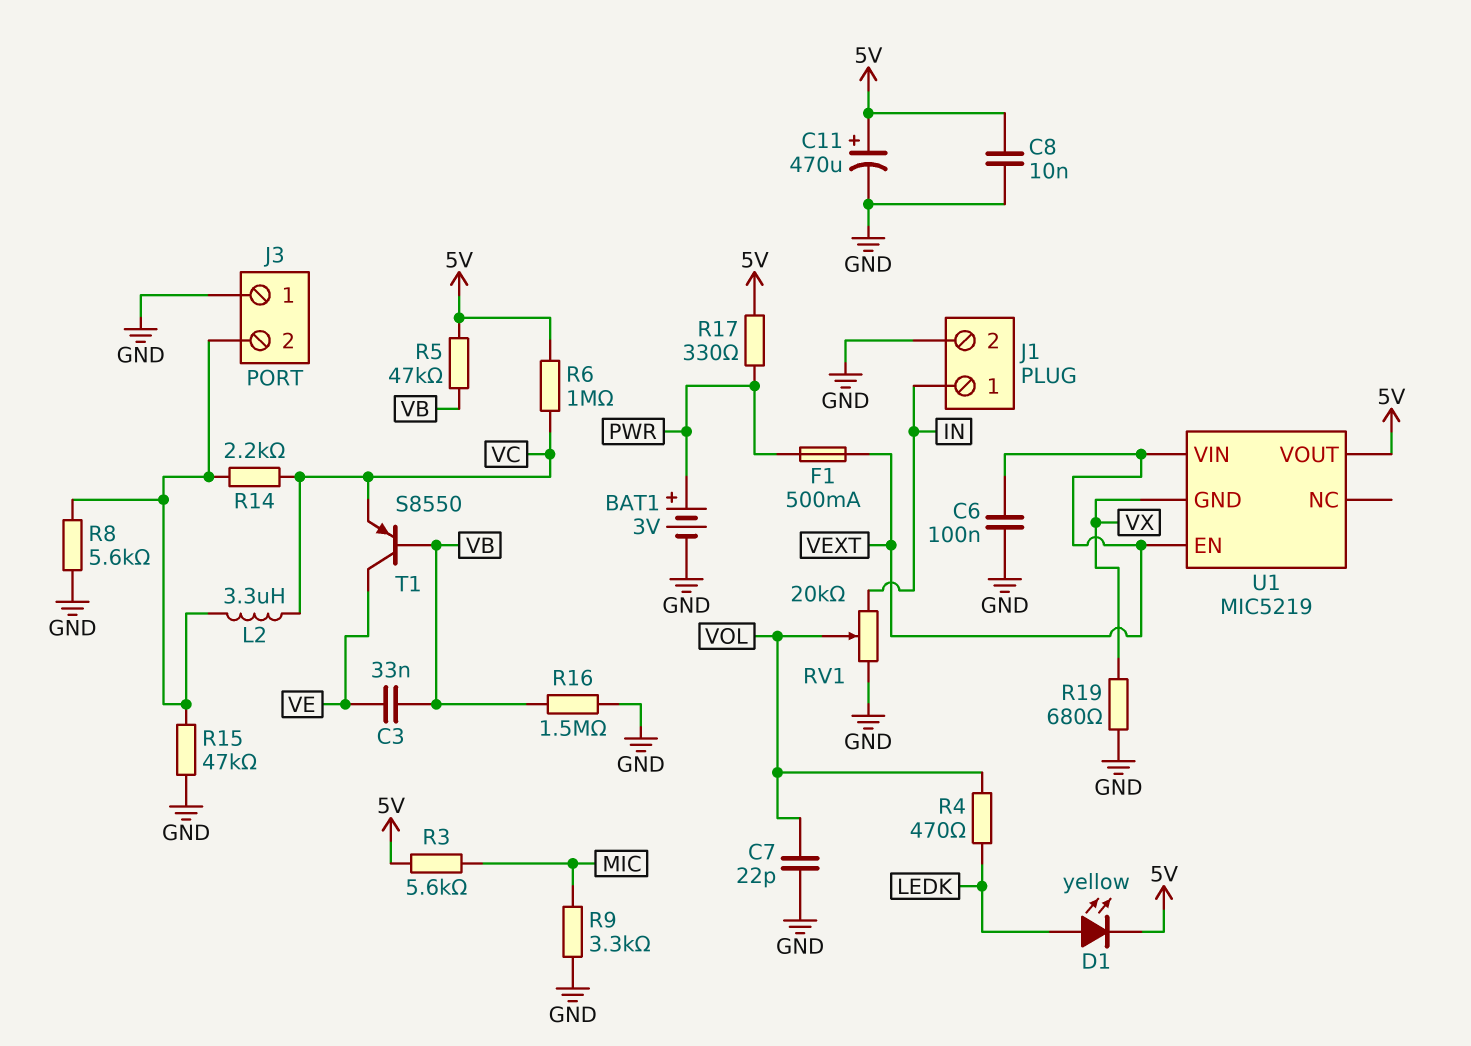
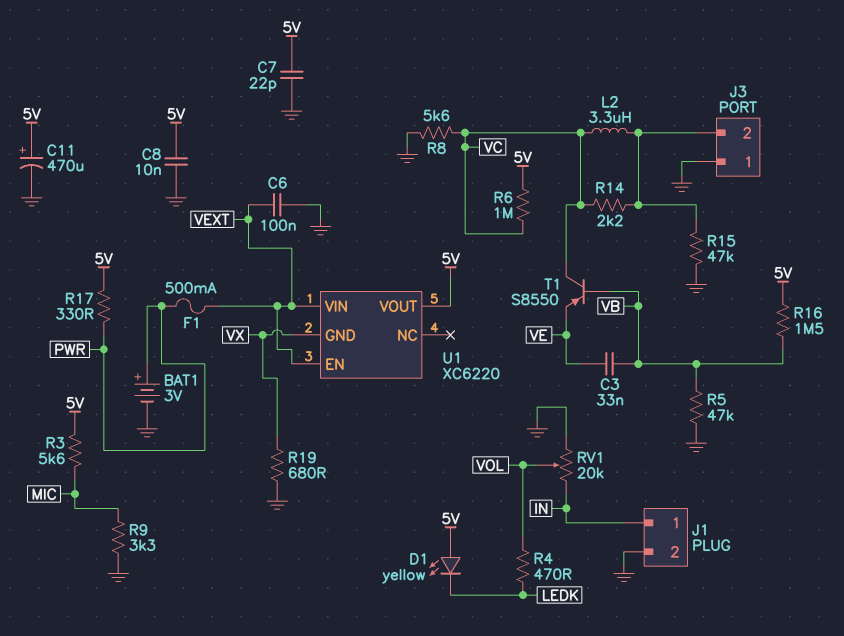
C7: 22pF (GND, VOL) -> 22pF (5V, GND)
D1: LED yellow (A LEDK, K 5V) -> LED yellow (A 5V, K LEDK)
R5: 47k (5V, VB) -> 47k (GND, VB)
R8: 5.6k (GND, J3/2) -> 5.6k (GND, VC)
R16: 1.5M (GND, VB) -> 1.5M (5V, VB)
T1: PNP S8550 (B VB, C VE, E VC) -> PNP S8550 (B VB, C VC, E VE)
U1: MIC5219 -> XC6220

